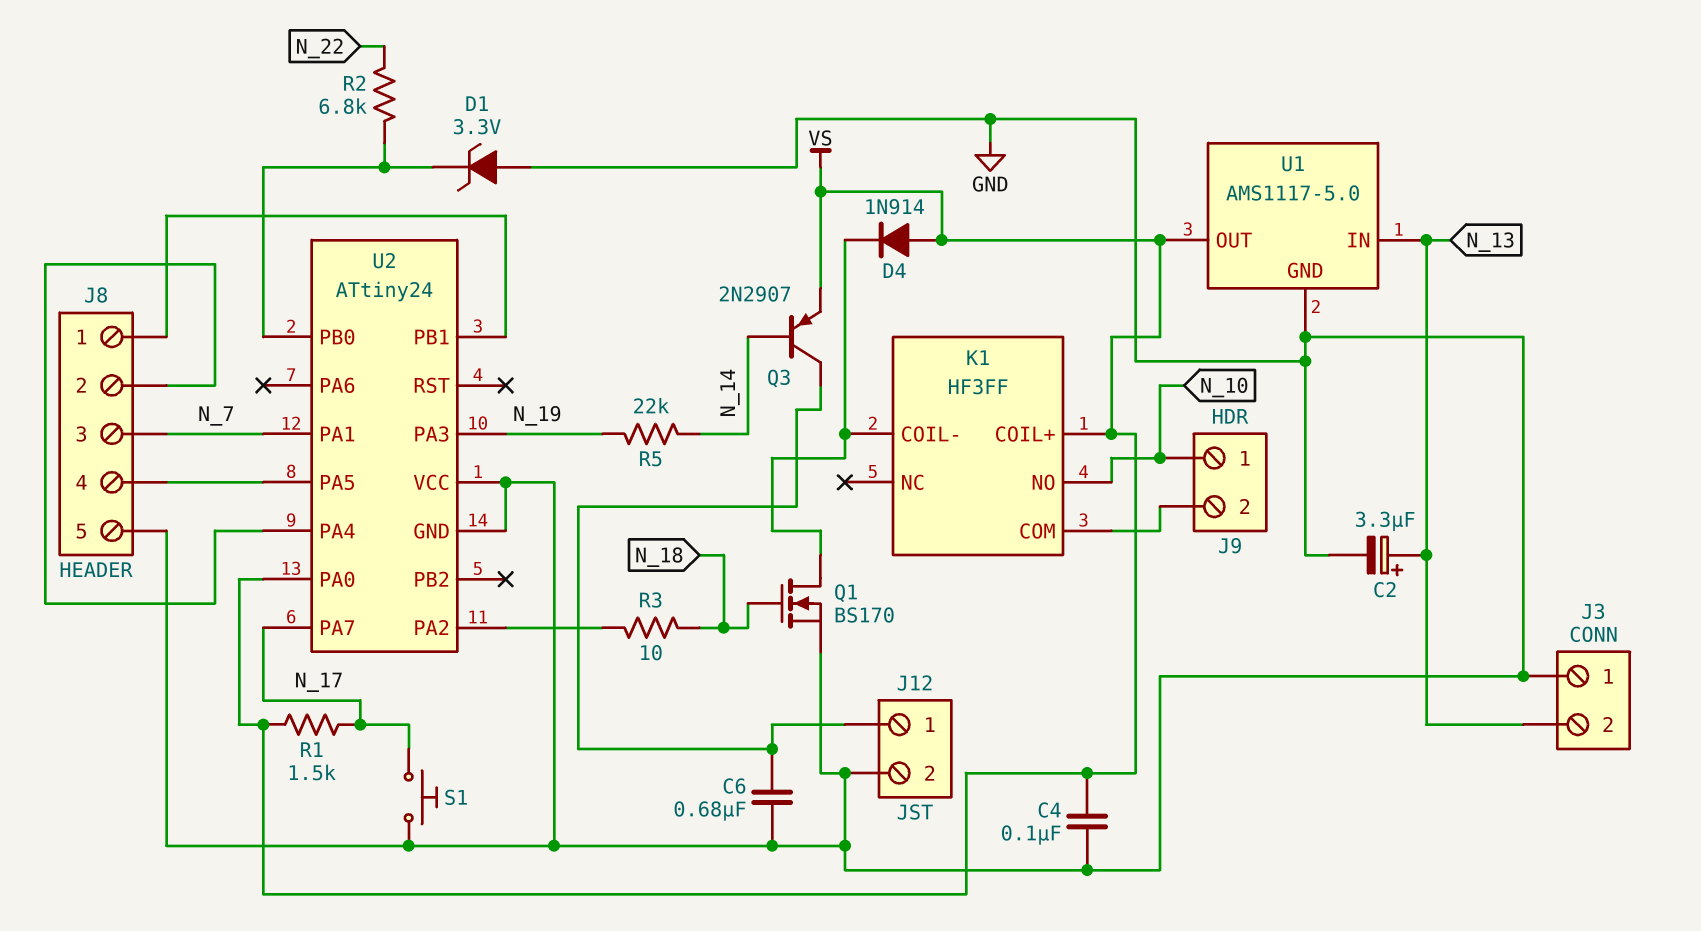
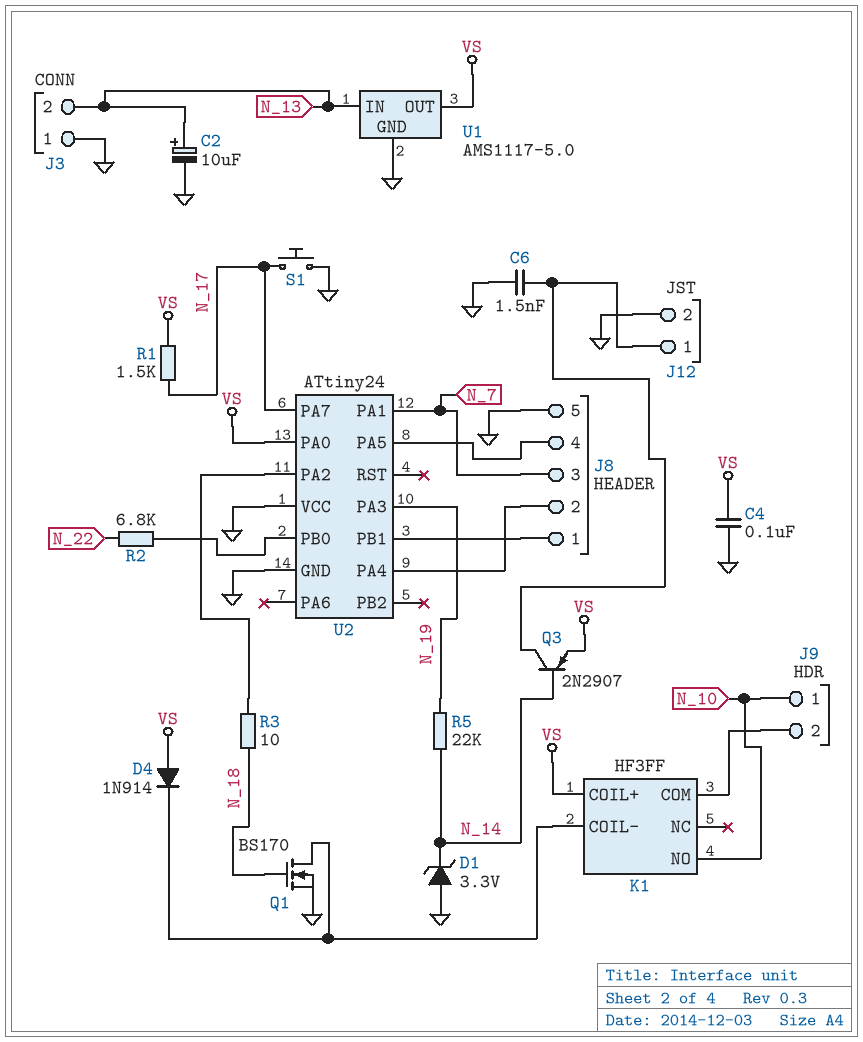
C2: 3.3uF (plus N_13, minus GND) -> 10uF (plus N_13, minus GND)
C6: 680nF (GND, J12/1) -> 1.5nF (GND, J12/1)
D1: zener 3.3V (A GND, K U2/PB0) -> zener 3.3V (A GND, K N_14)

